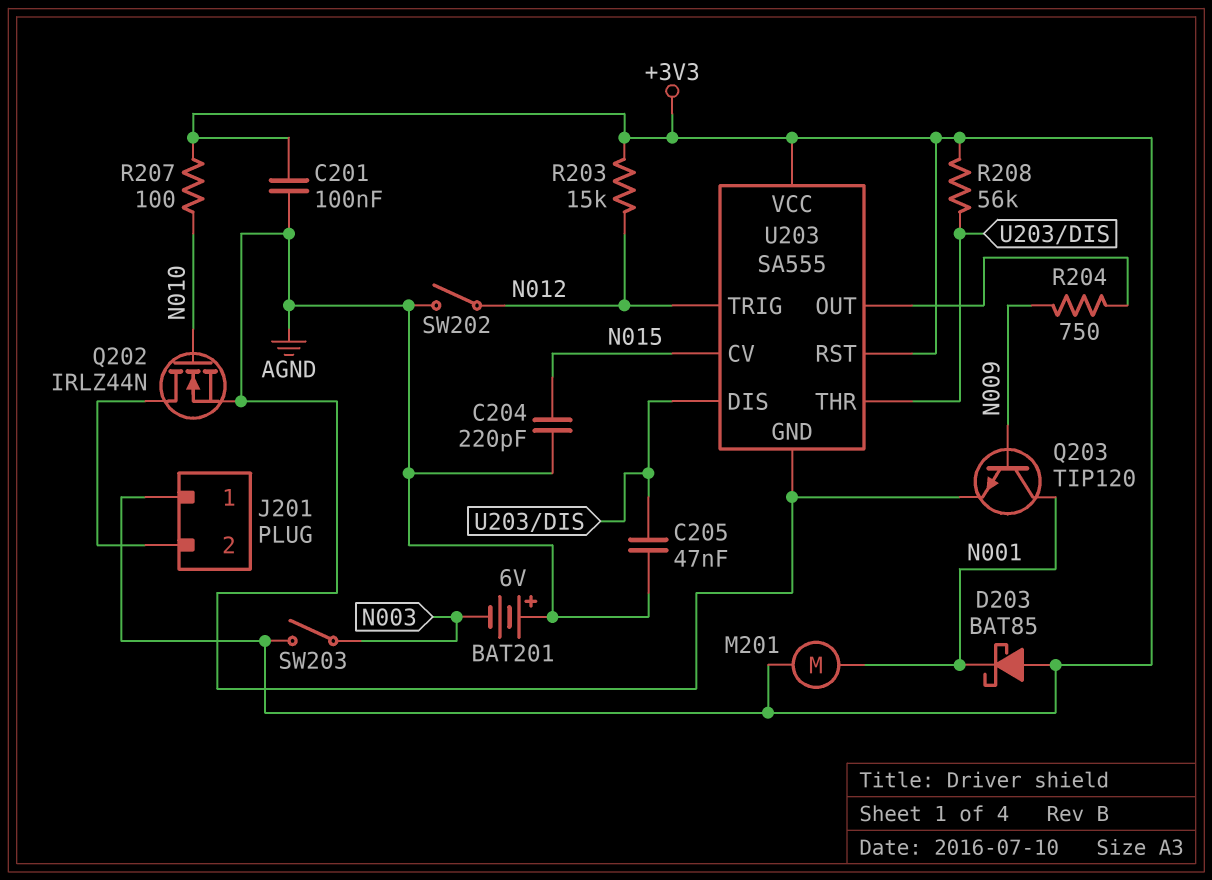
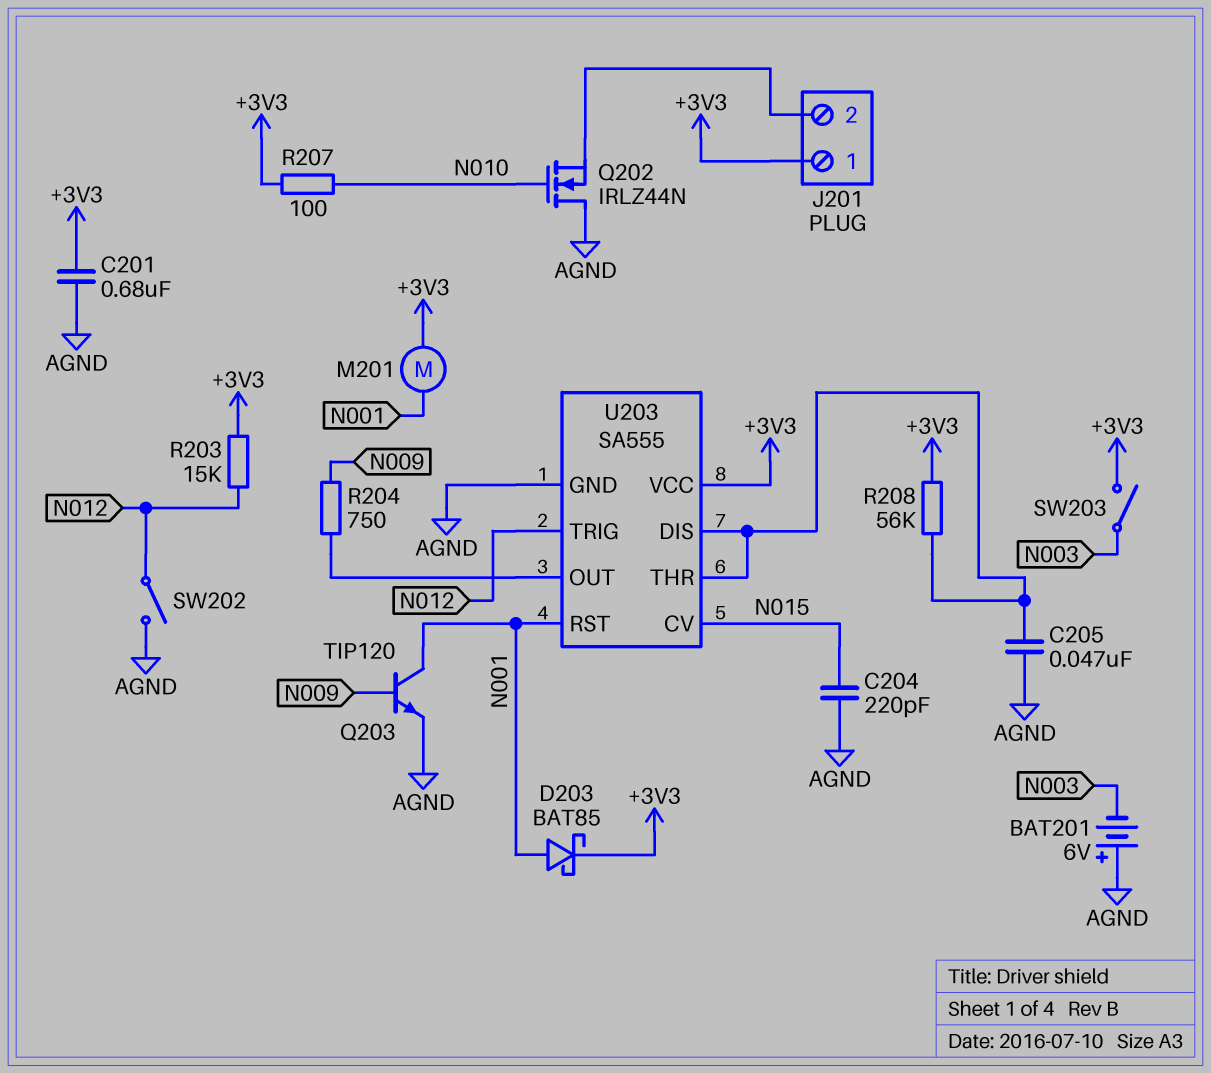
C201: 100nF (+3V3, AGND) -> 680nF (+3V3, AGND)
D203: schottky BAT85 (A +3V3, K N001) -> schottky BAT85 (A N001, K +3V3)
Q202: NMOS IRLZ44N (G N010, D J201/2, S AGND) -> NMOS IRLZ44N (G N010, D AGND, S J201/2)
U203 pin RST: +3V3 -> N001

